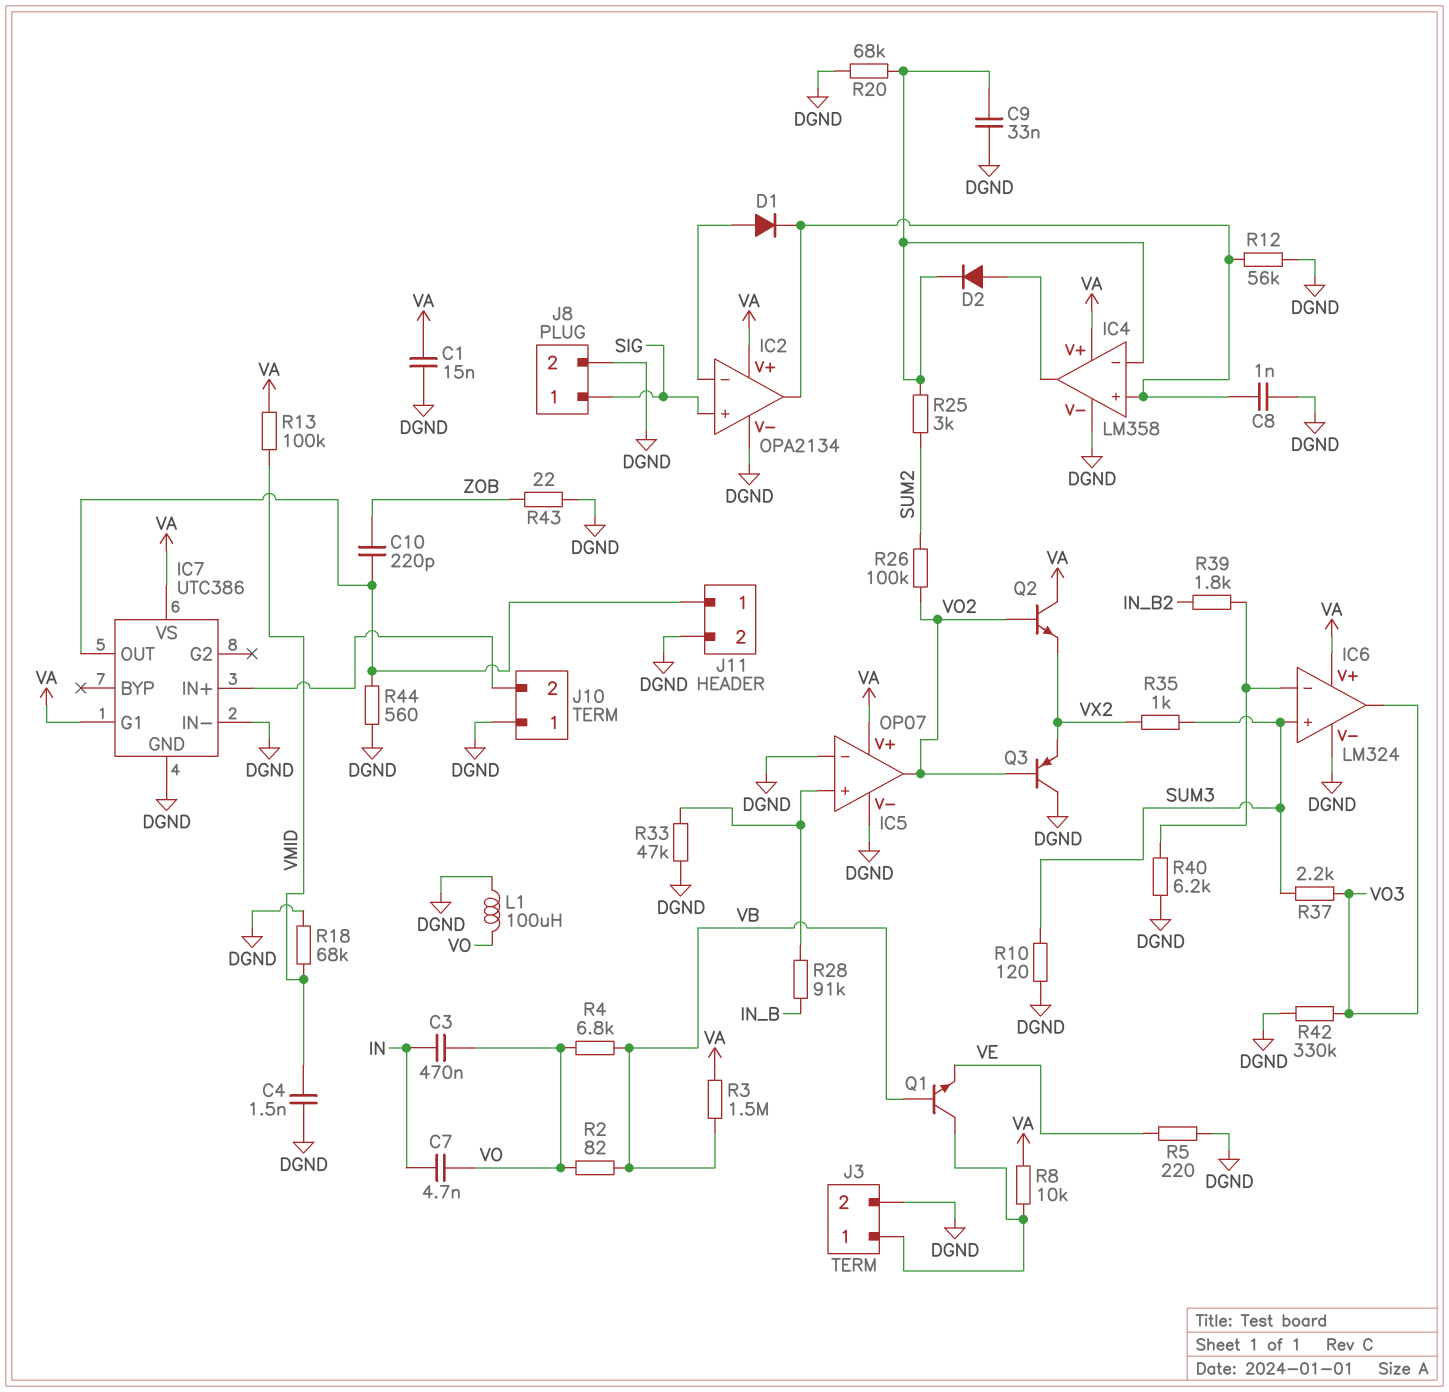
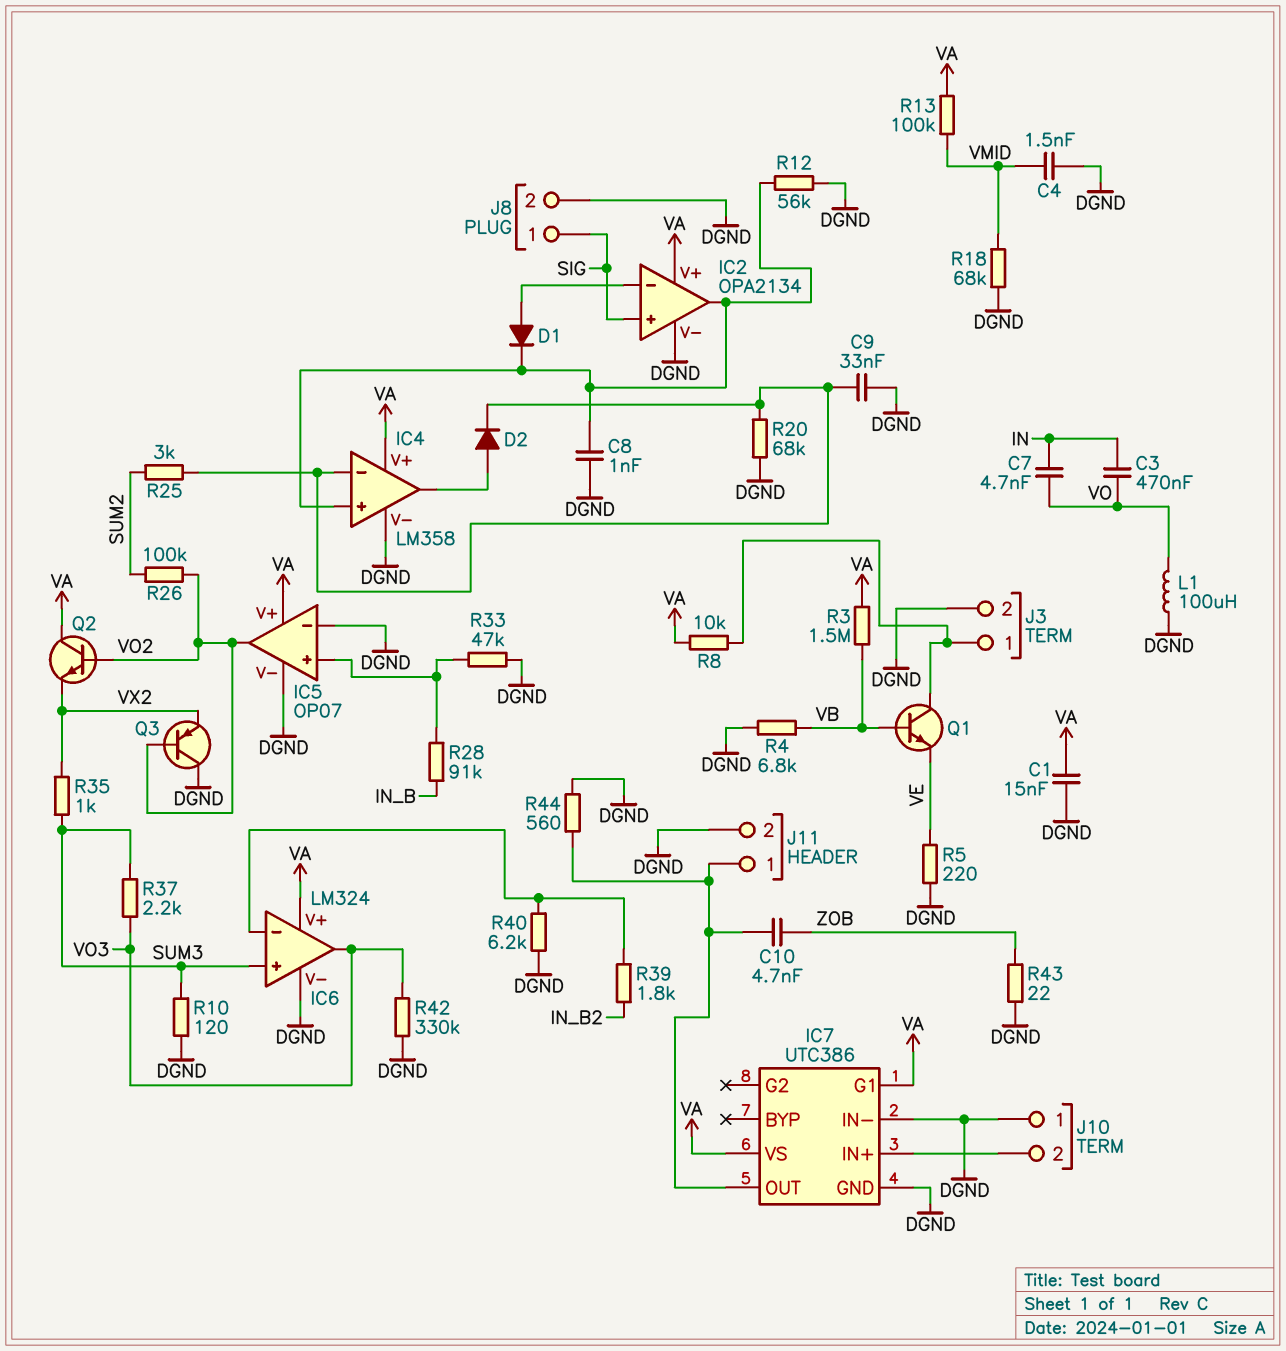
C10: 220pF (IC7/OUT, ZOB) -> 4.7nF (IC7/OUT, ZOB)
R2: 82 (VB, VO) -> none
R4: 6.8k (VB, VO) -> 6.8k (DGND, VB)

